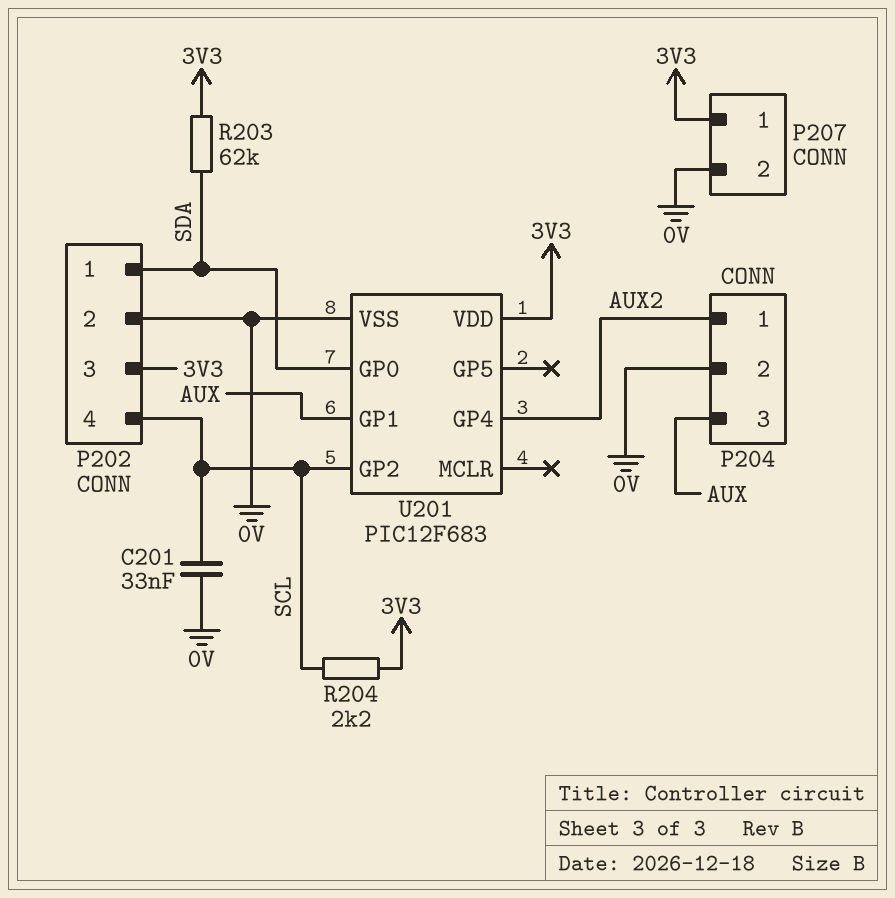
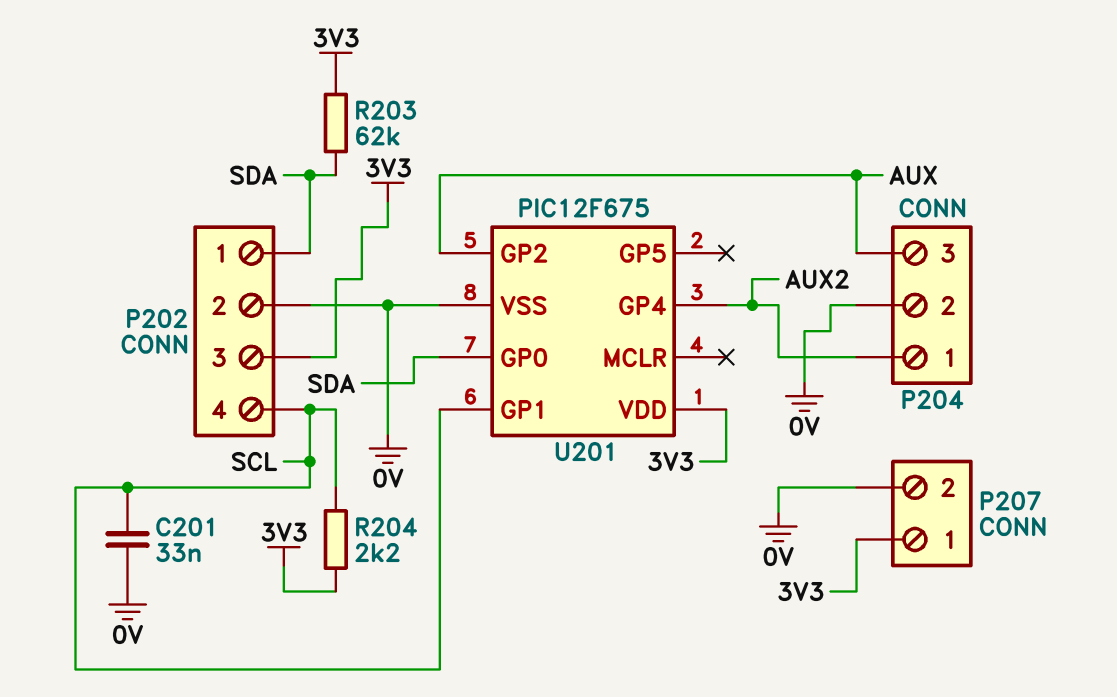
U201: PIC12F683 -> PIC12F675
U201 pin GP1: AUX -> SCL
U201 pin GP2: SCL -> AUX

